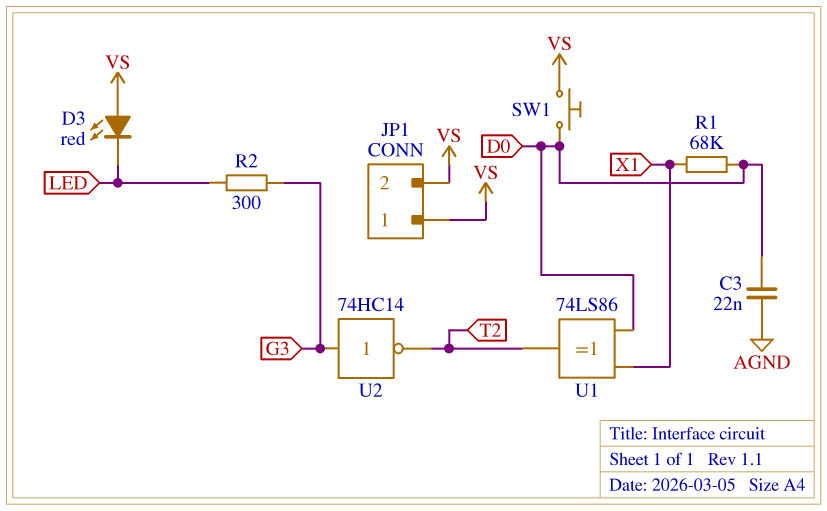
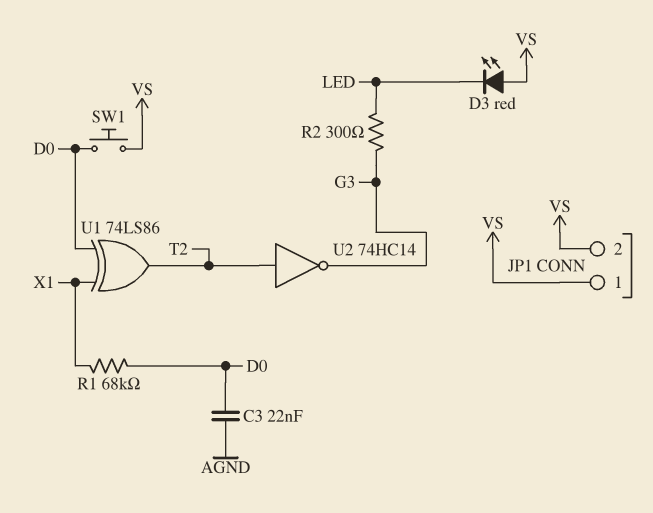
U2: NOT 74HC14 (in G3, out T2) -> NOT 74HC14 (in T2, out G3)

